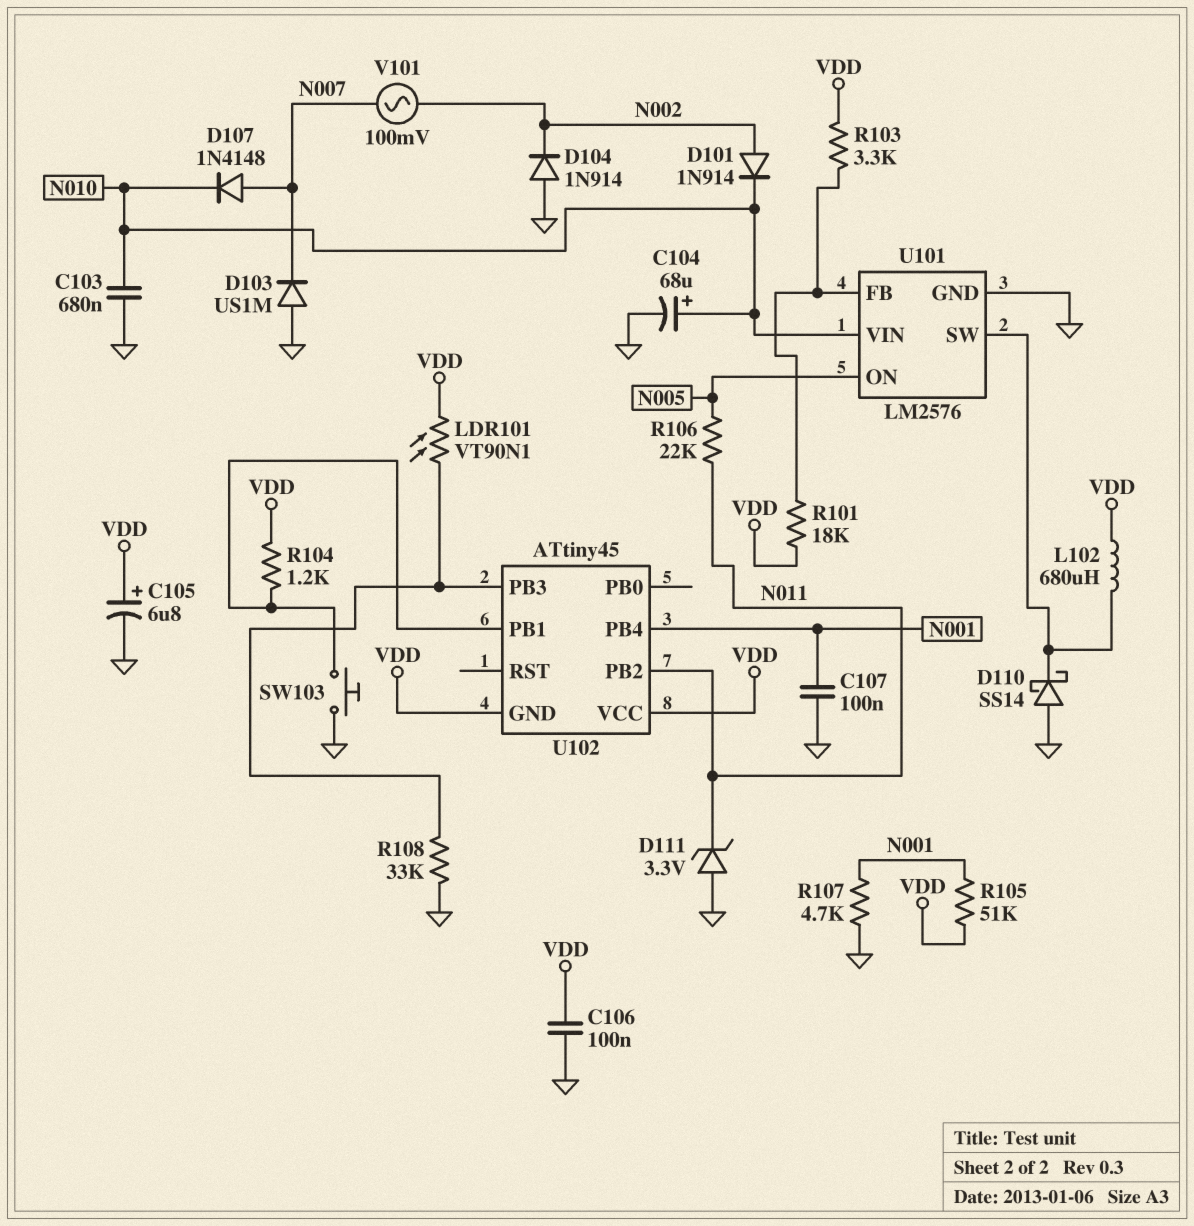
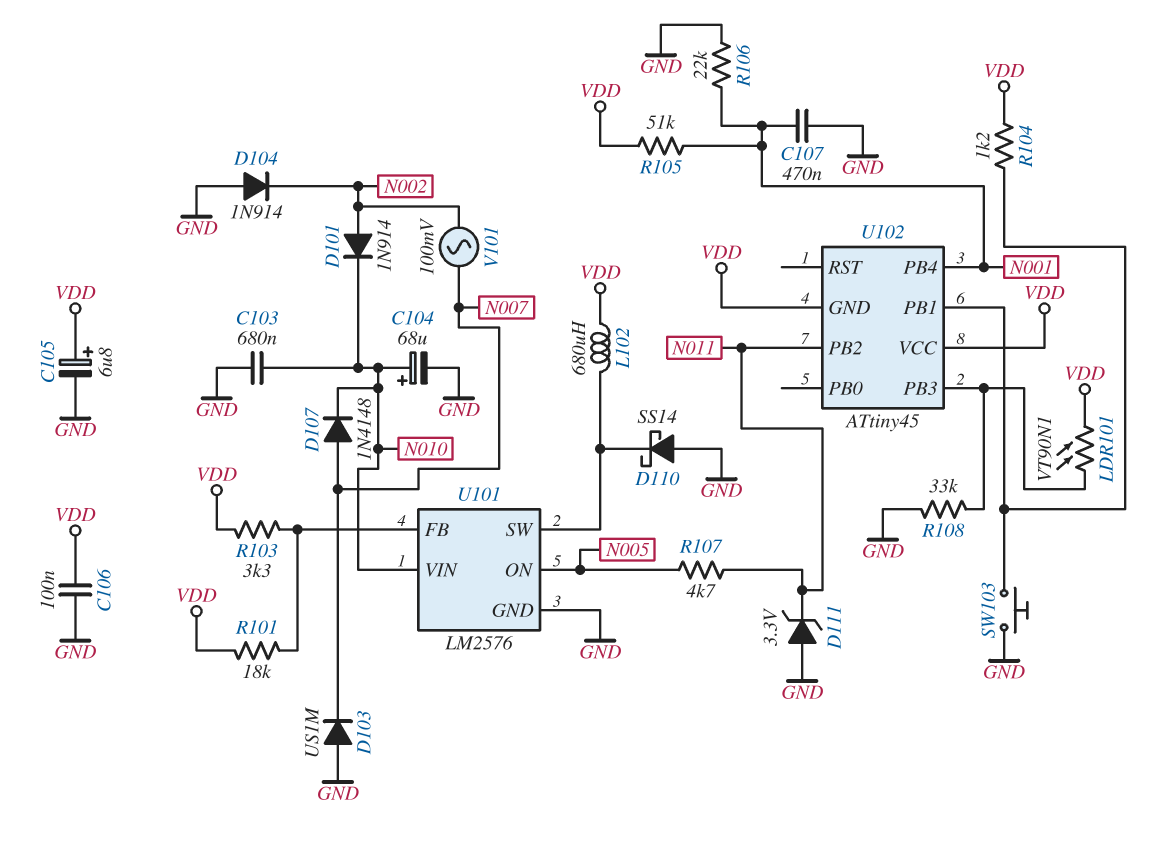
C107: 100nF (GND, N001) -> 470nF (GND, N001)
R106: 22k (N005, N011) -> 22k (GND, N001)
R107: 4.7k (GND, N001) -> 4.7k (N005, N011)

